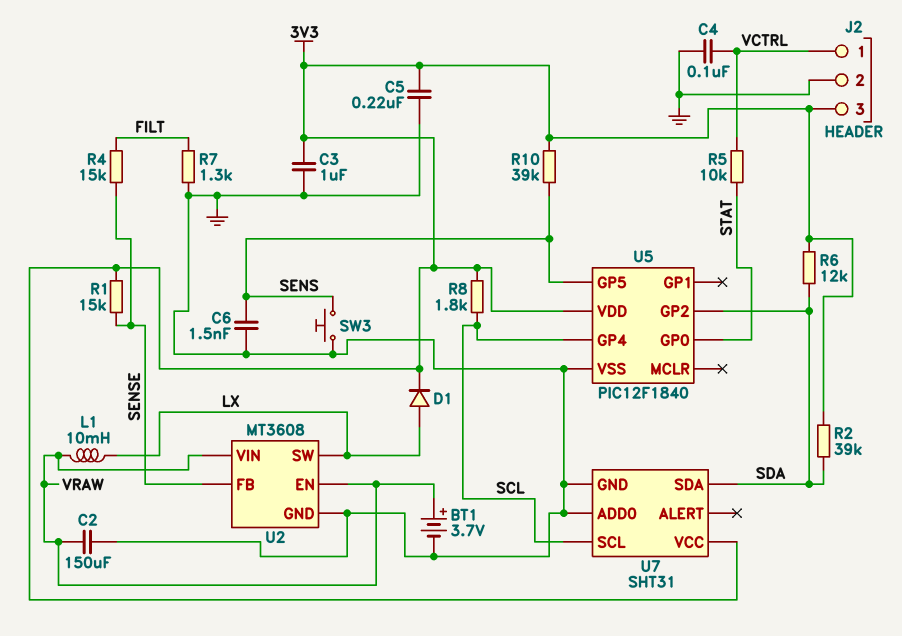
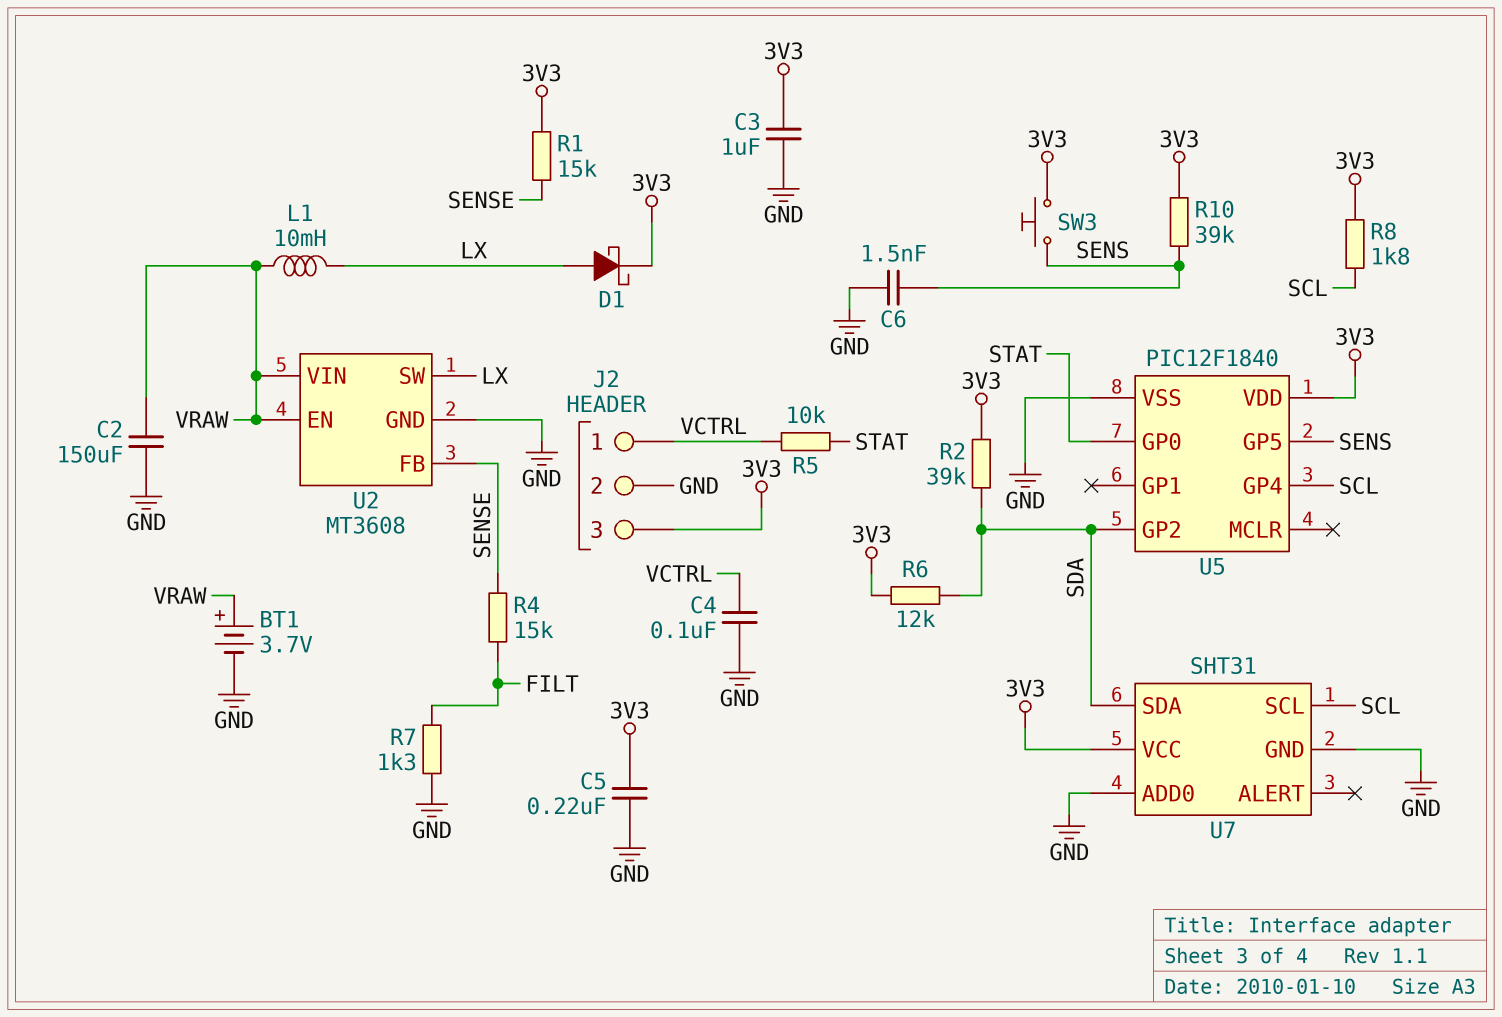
D1: diode (A LX, K 3V3) -> schottky (A LX, K 3V3)
SW3: button (GND, SENS) -> button (3V3, SENS)

